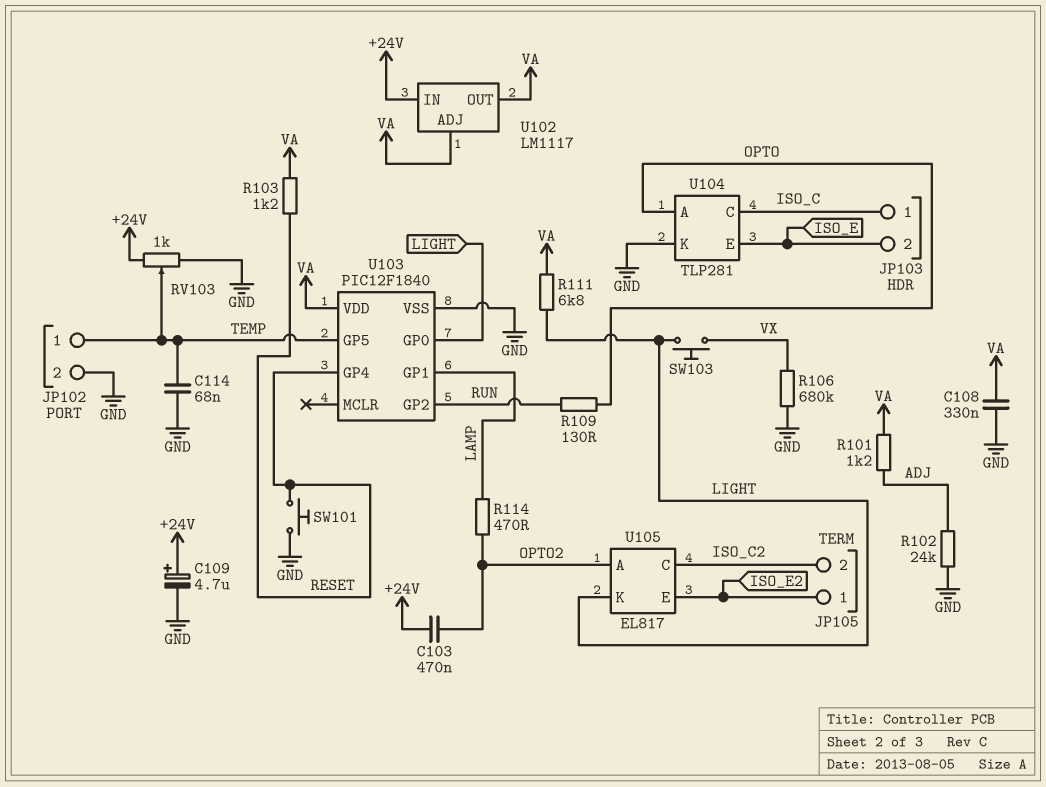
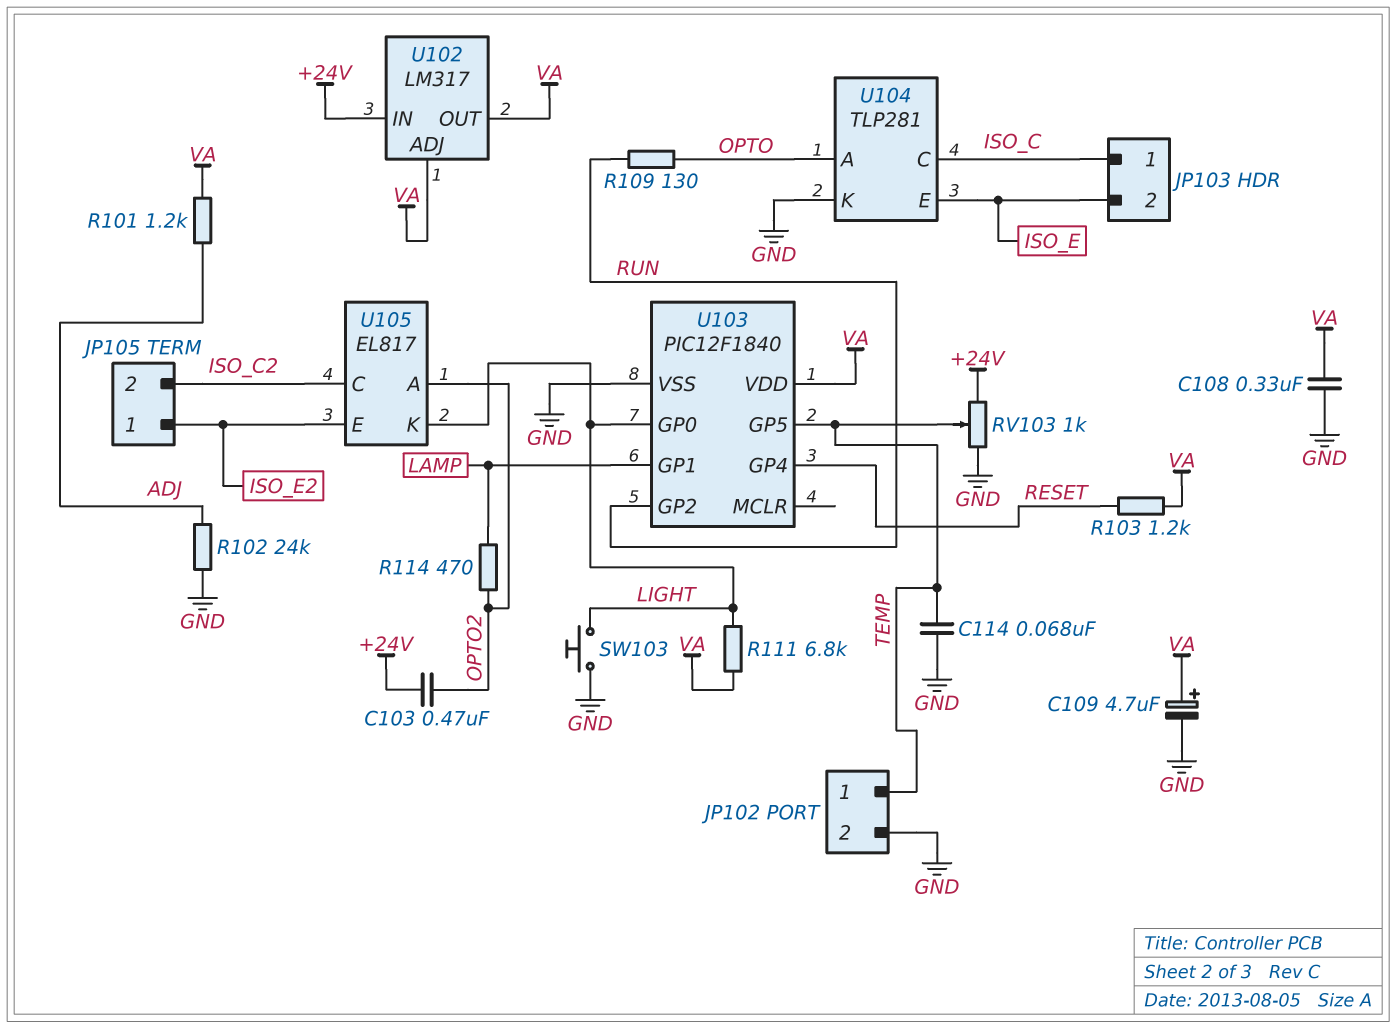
C109: 4.7uF (plus +24V, minus GND) -> 4.7uF (plus VA, minus GND)
R106: 680k (GND, VX) -> none
SW101: button (GND, RESET) -> none
SW103: button (LIGHT, VX) -> button (GND, LIGHT)
U102: LM1117 -> LM317

